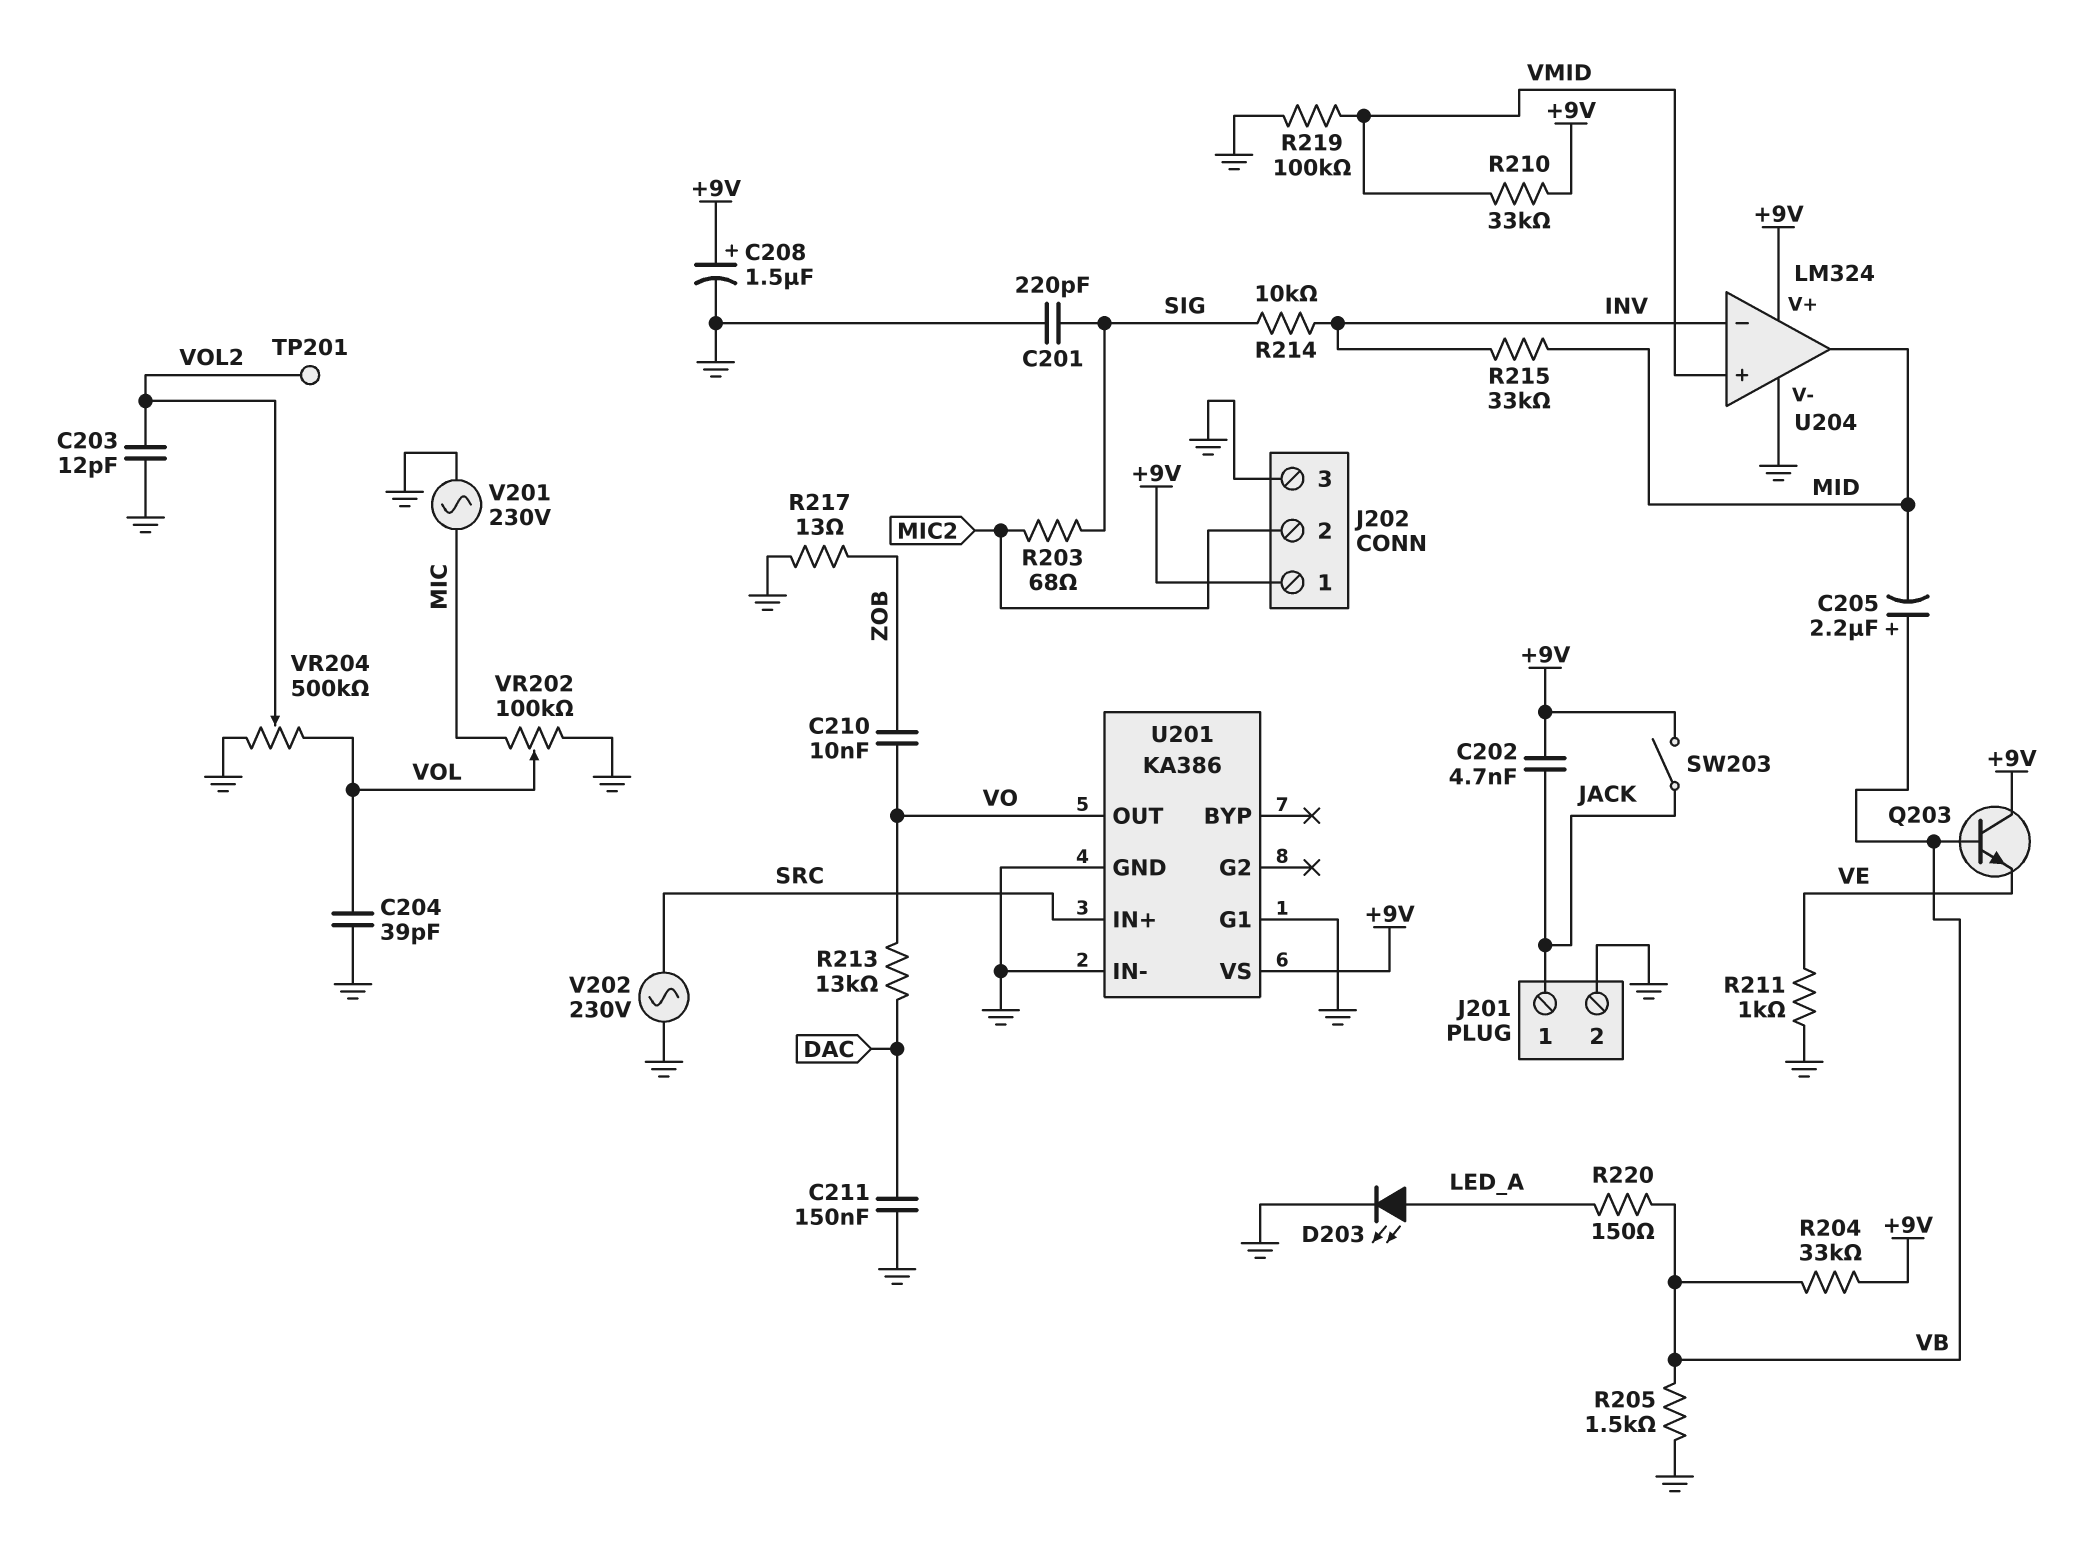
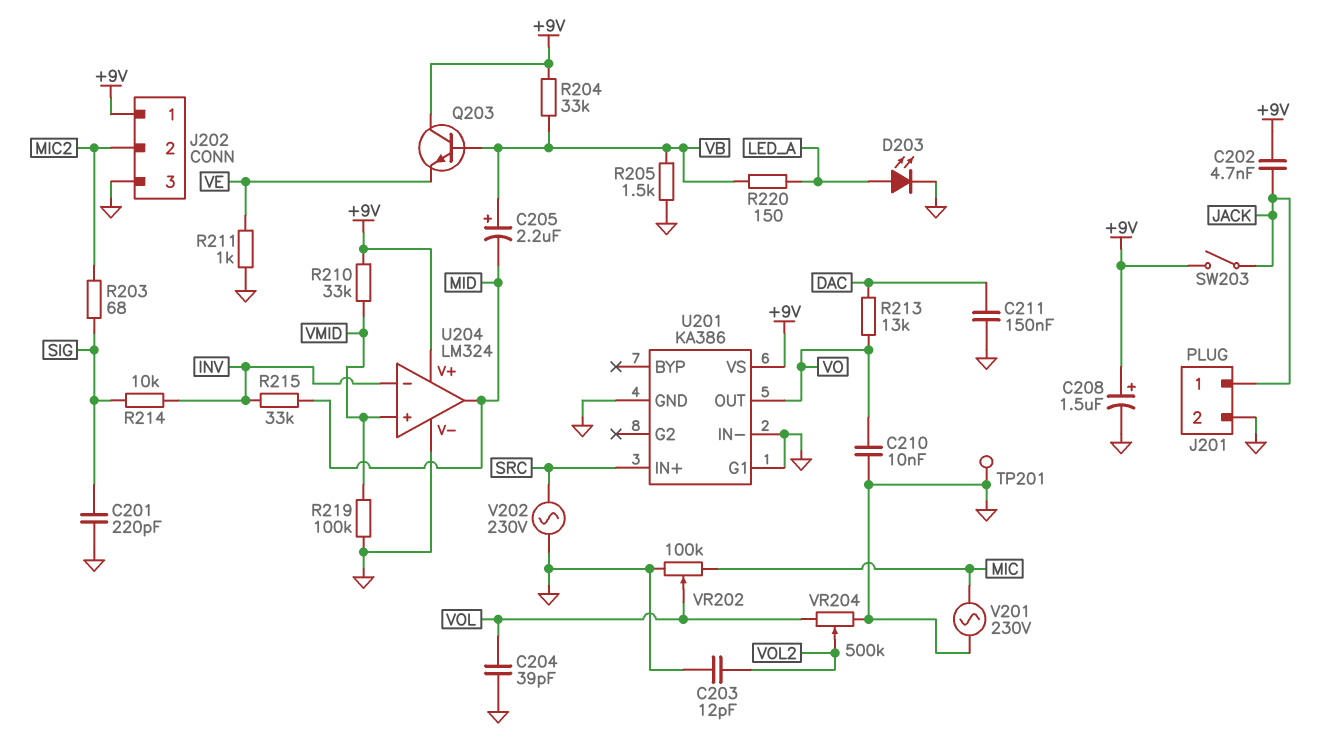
C210: 10nF (VO, ZOB) -> 10nF (GND, VO)
R217: 13 (GND, ZOB) -> none
TP201: test point (VOL2) -> test point (GND)

